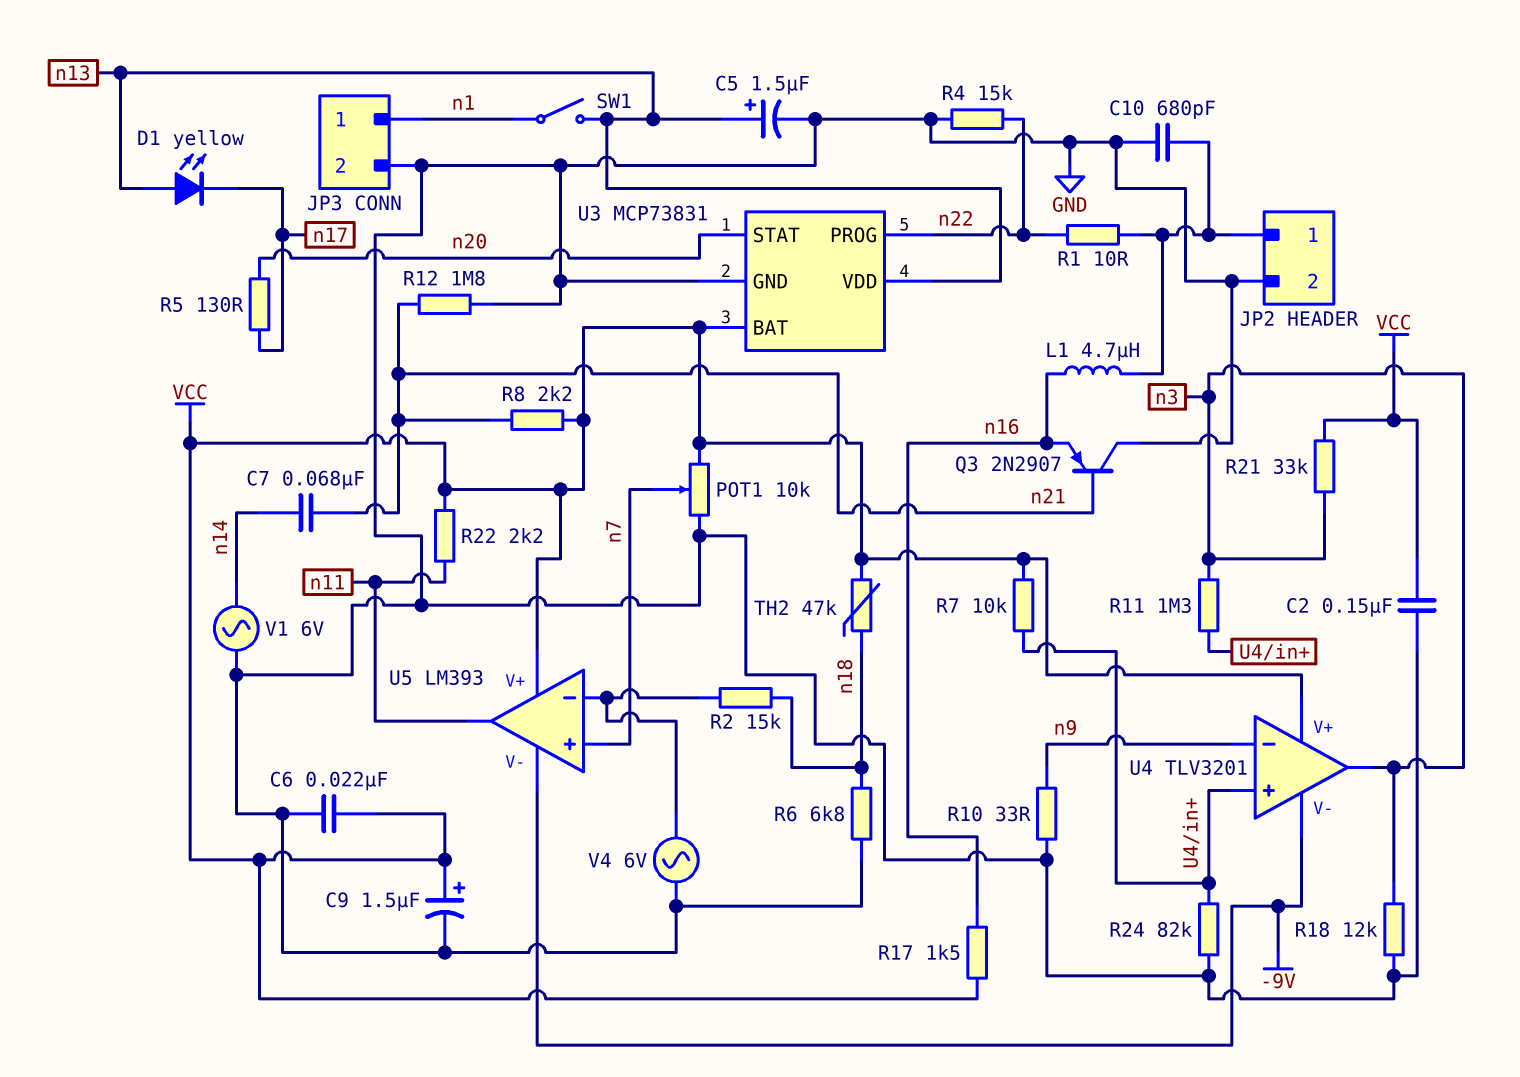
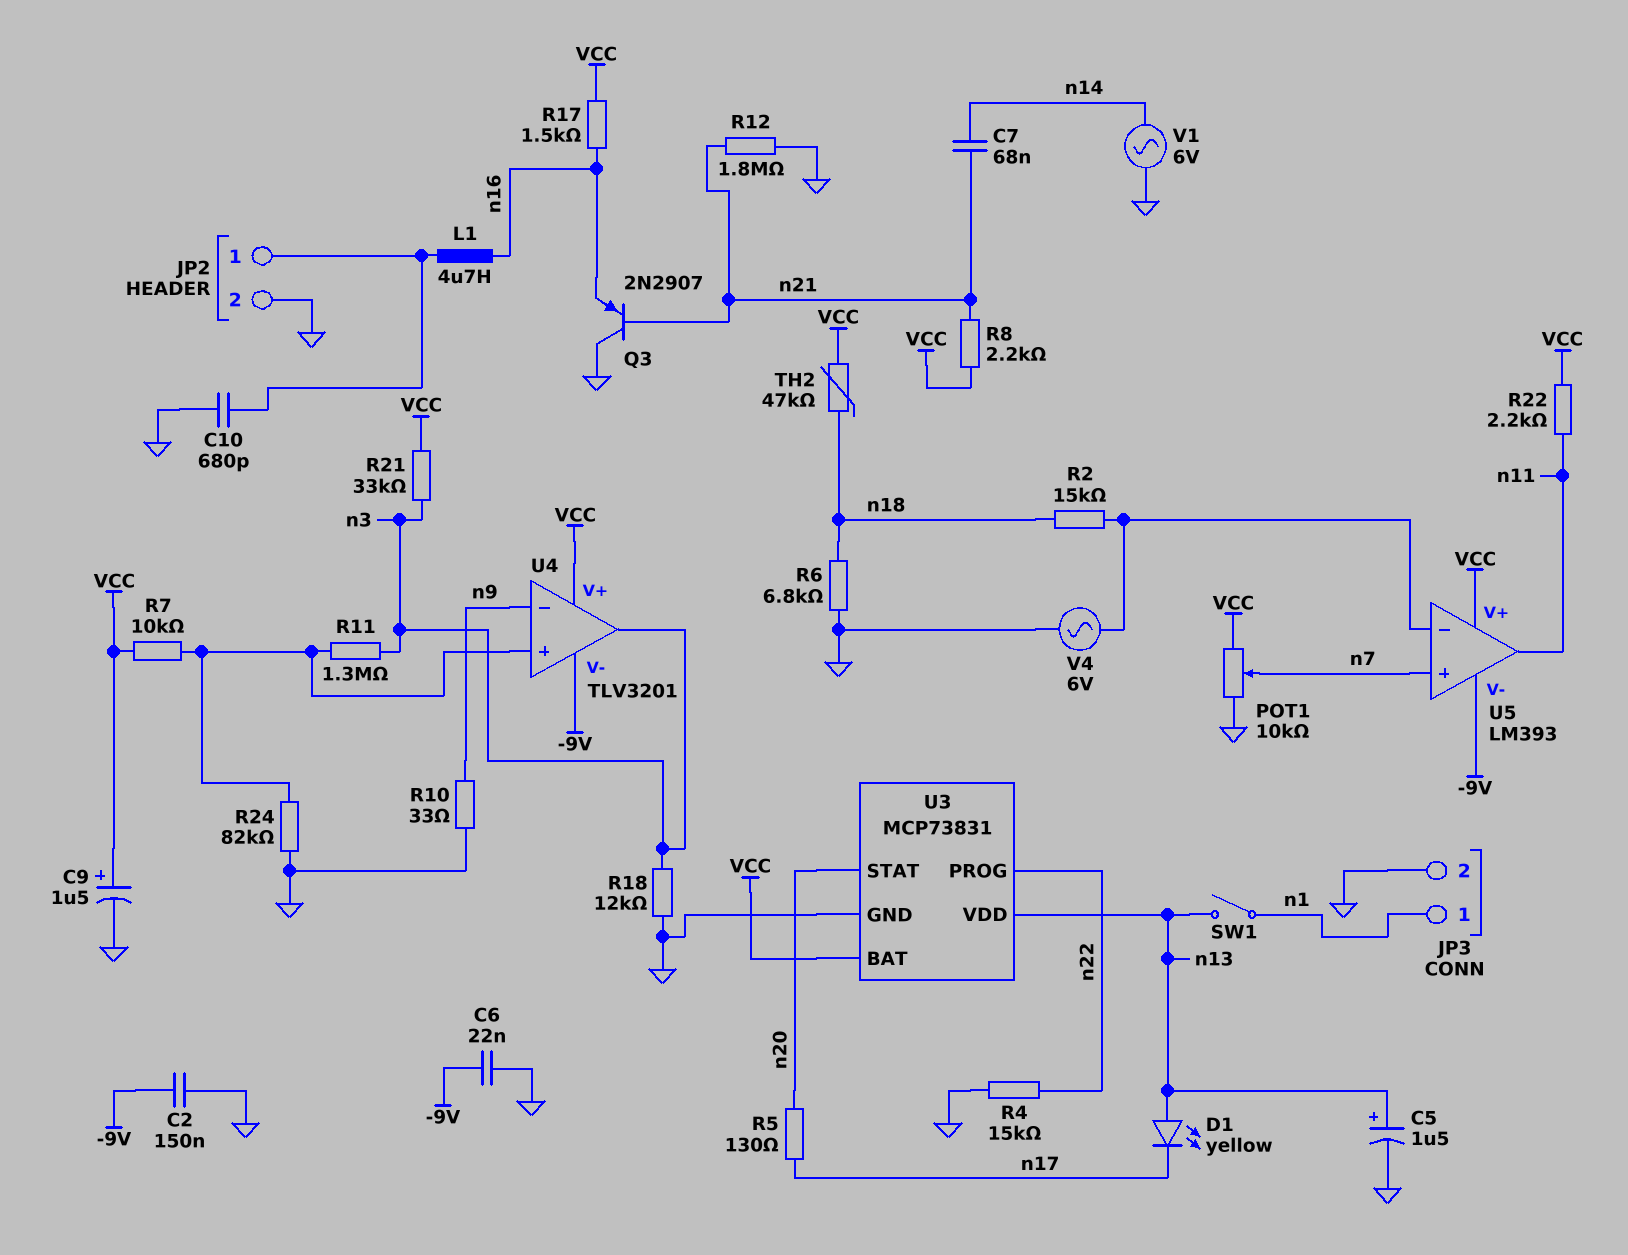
C2: 150nF (GND, VCC) -> 150nF (-9V, GND)
C6: 22nF (GND, VCC) -> 22nF (-9V, GND)
R1: 10 (JP2/1, n22) -> none

